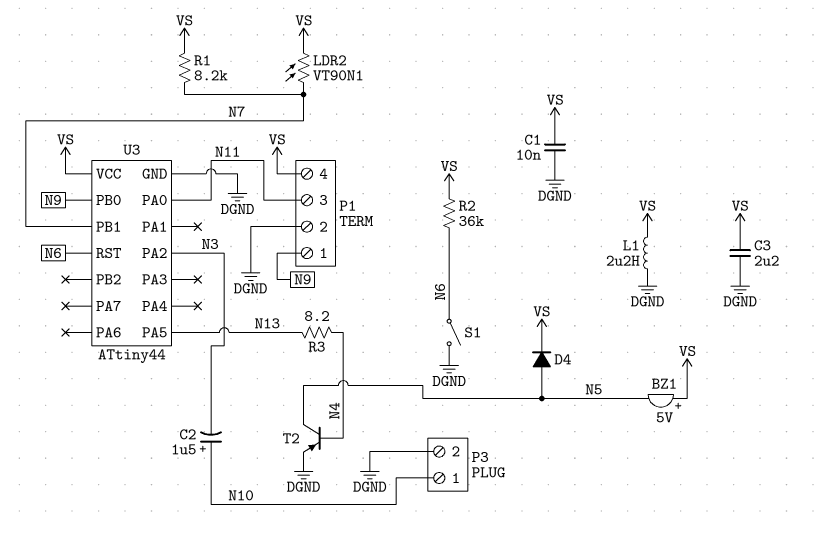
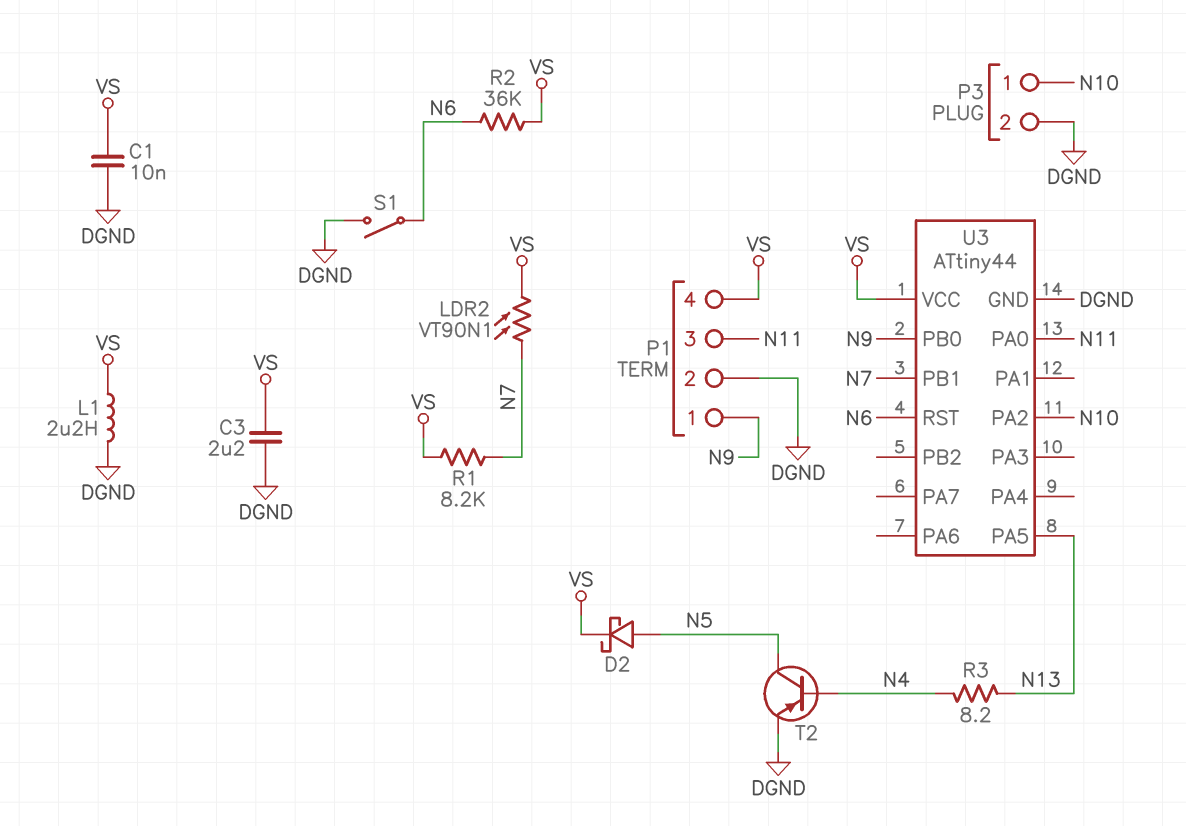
BZ1: buzzer 5V (plus VS, minus N5) -> none
C2: 1.5uF (plus N10, minus N3) -> none
D2: none -> schottky (A N5, K VS)
D4: diode (A N5, K VS) -> none
U3 pin PA2: N3 -> N10

